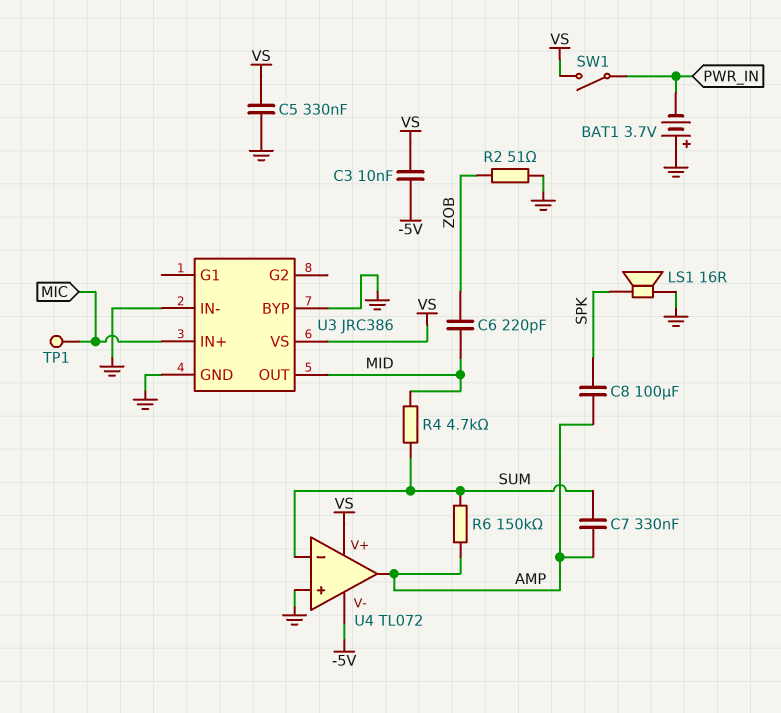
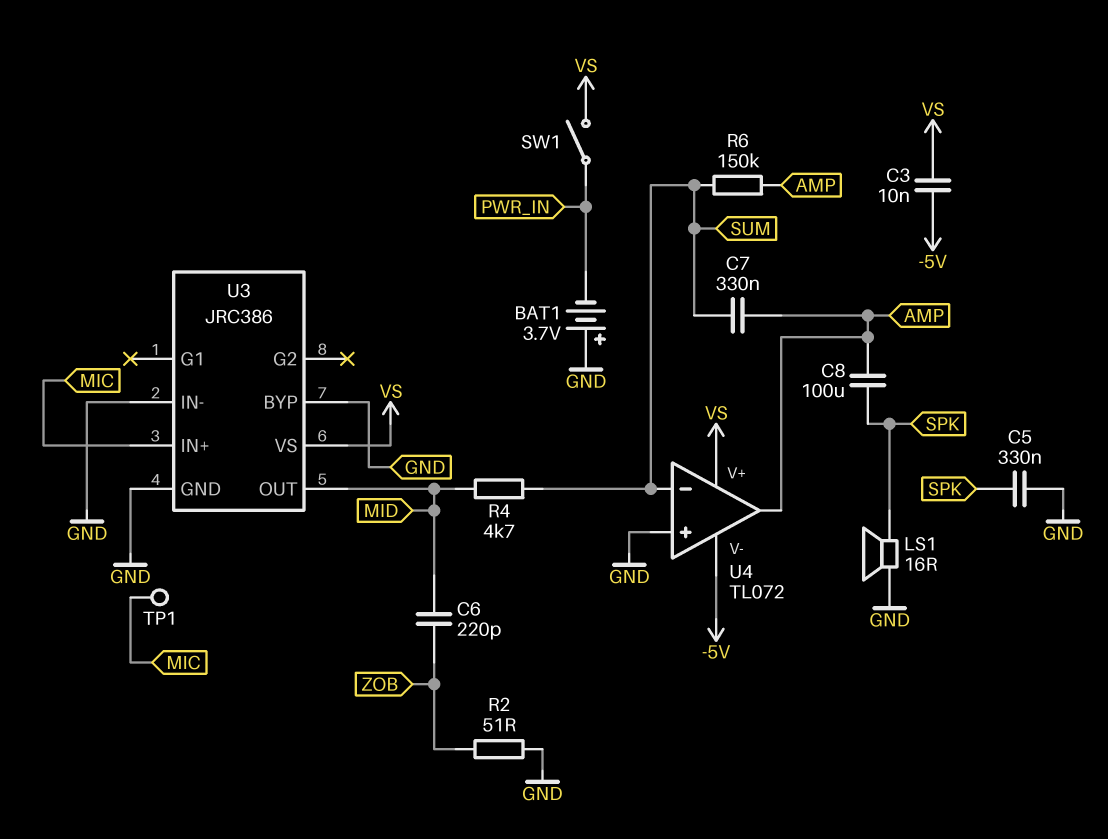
C5: 330nF (GND, VS) -> 330nF (GND, SPK)

